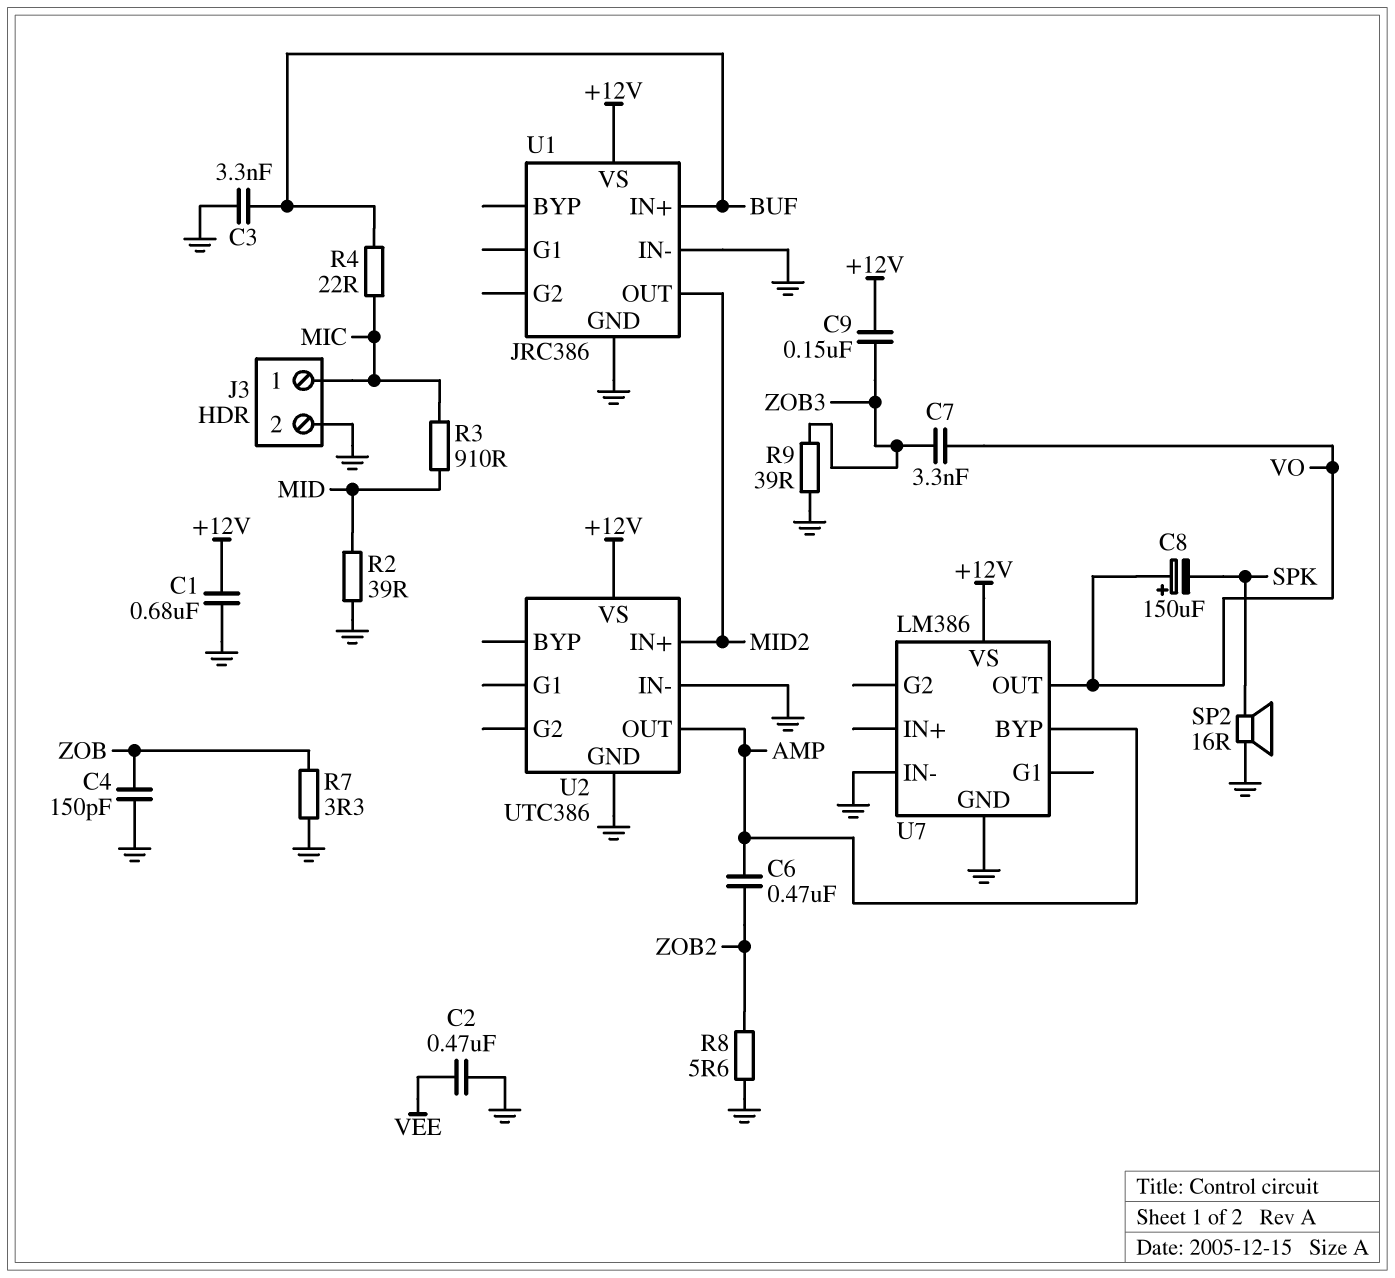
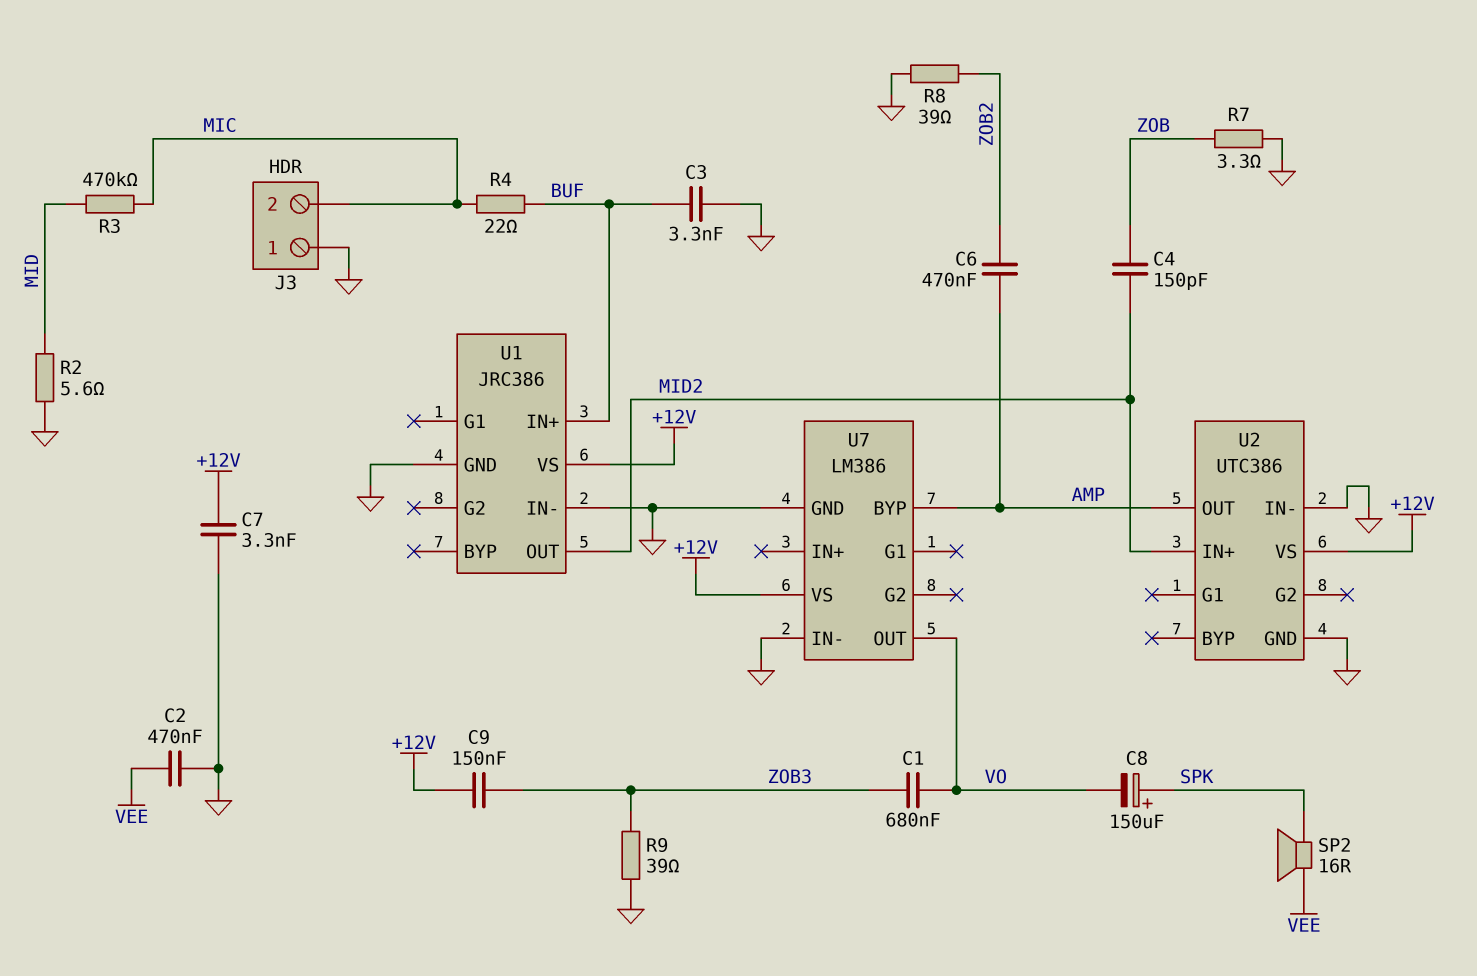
C1: 680nF (+12V, GND) -> 680nF (VO, ZOB3)
C4: 150pF (GND, ZOB) -> 150pF (MID2, ZOB)
C7: 3.3nF (VO, ZOB3) -> 3.3nF (+12V, GND)
C8: 150uF (plus VO, minus SPK) -> 150uF (plus SPK, minus VO)
J3 pin 1: MIC -> GND
J3 pin 2: GND -> MIC
R2: 39 (GND, MID) -> 5.6 (GND, MID)
R3: 910 (MIC, MID) -> 470k (MIC, MID)
R8: 5.6 (GND, ZOB2) -> 39 (GND, ZOB2)
SP2: speaker 16R (GND, SPK) -> speaker 16R (SPK, VEE)

